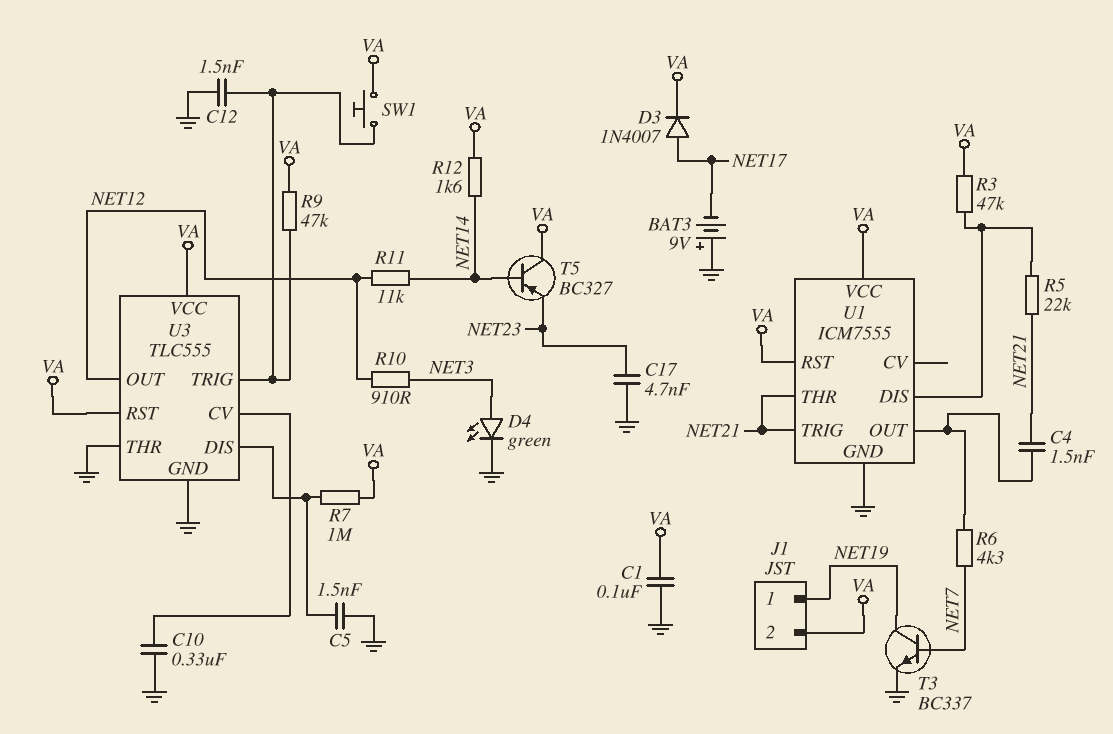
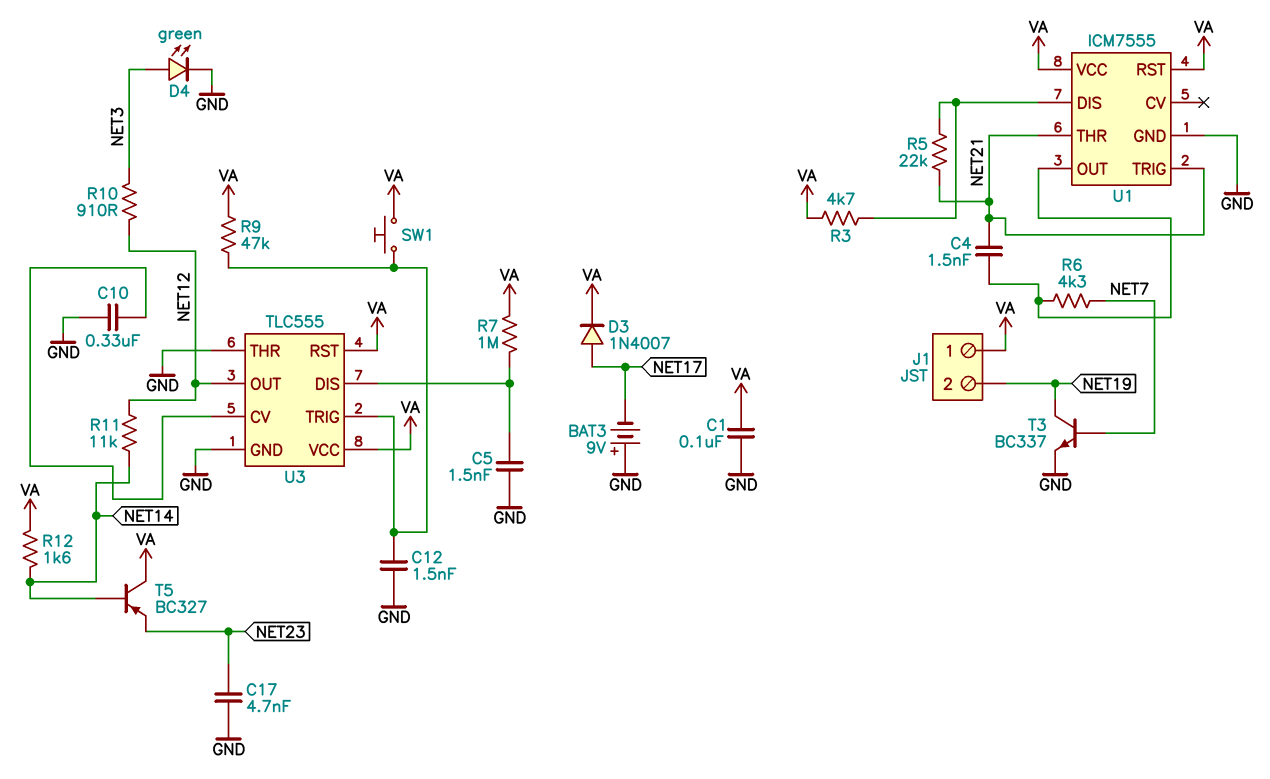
J1 pin 1: NET19 -> VA
J1 pin 2: VA -> NET19
R3: 47k (U1/DIS, VA) -> 4.7k (U1/DIS, VA)

